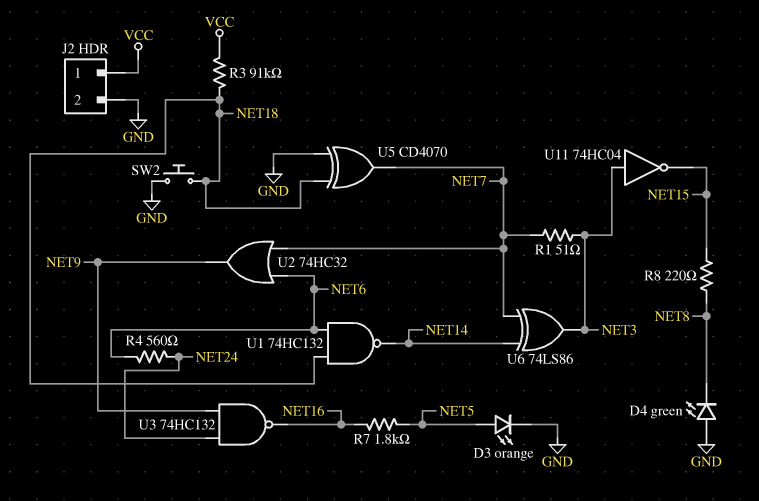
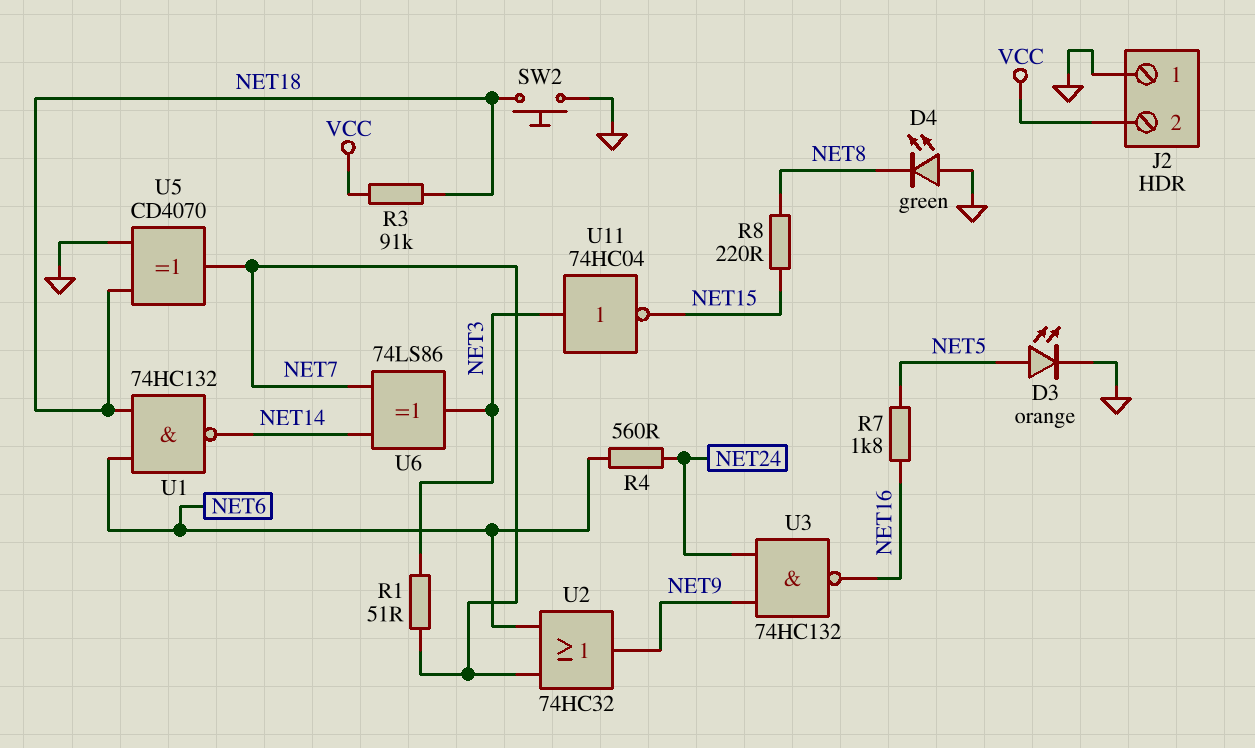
J2 pin 1: VCC -> GND
J2 pin 2: GND -> VCC

